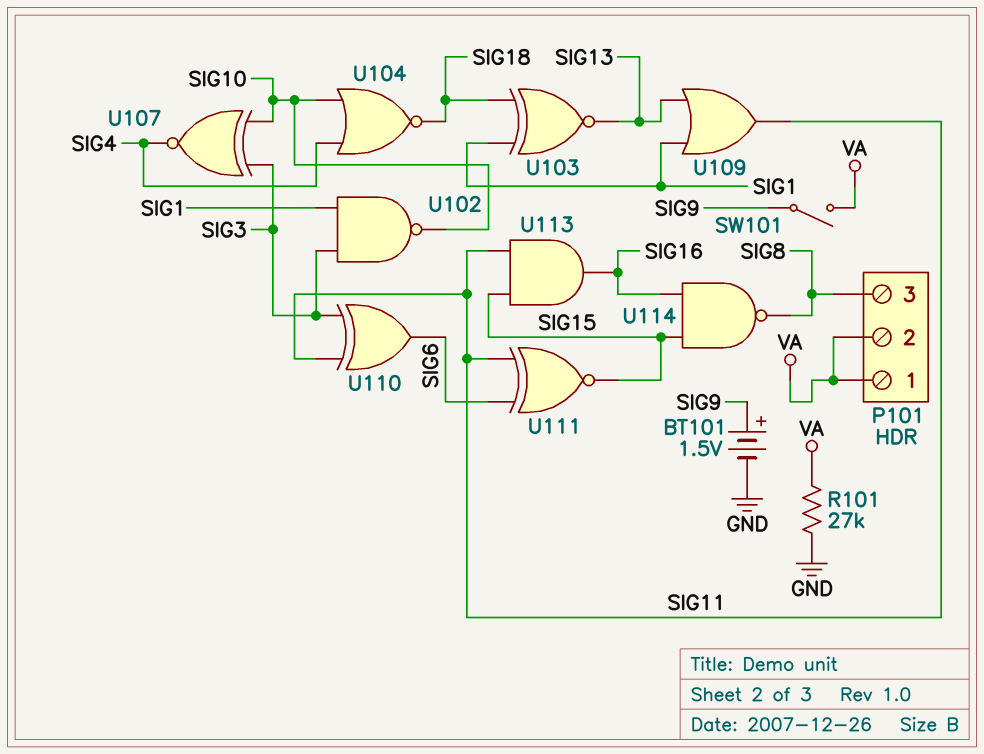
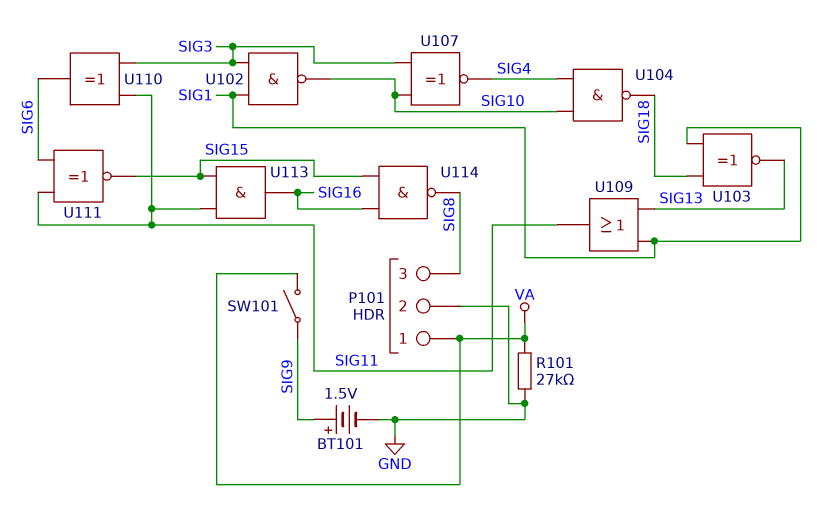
P101 pin 2: VA -> GND
U104: NOR (in SIG4, in SIG10, out SIG18) -> NAND (in SIG4, in SIG10, out SIG18)

